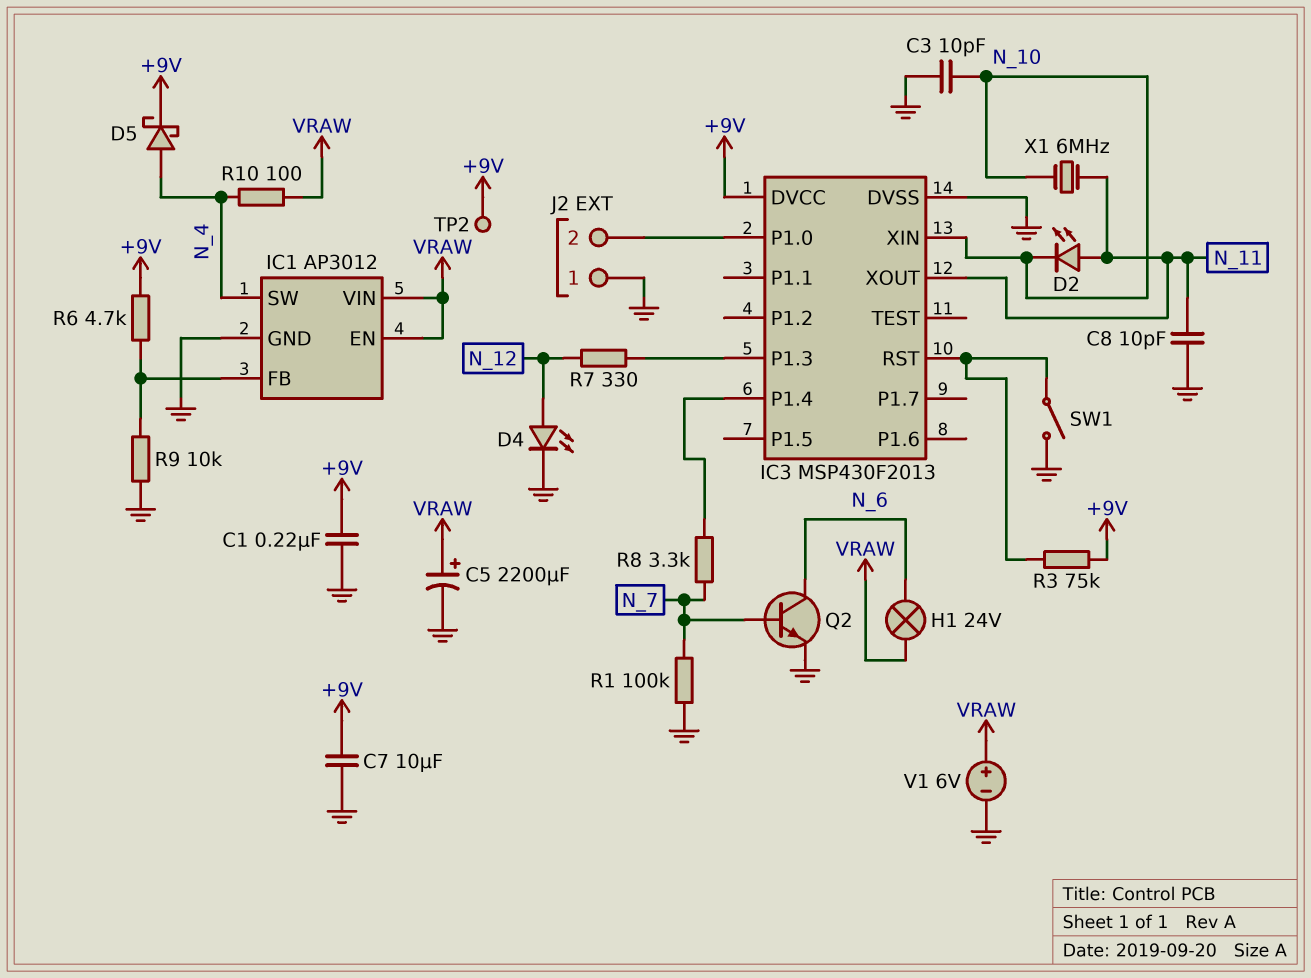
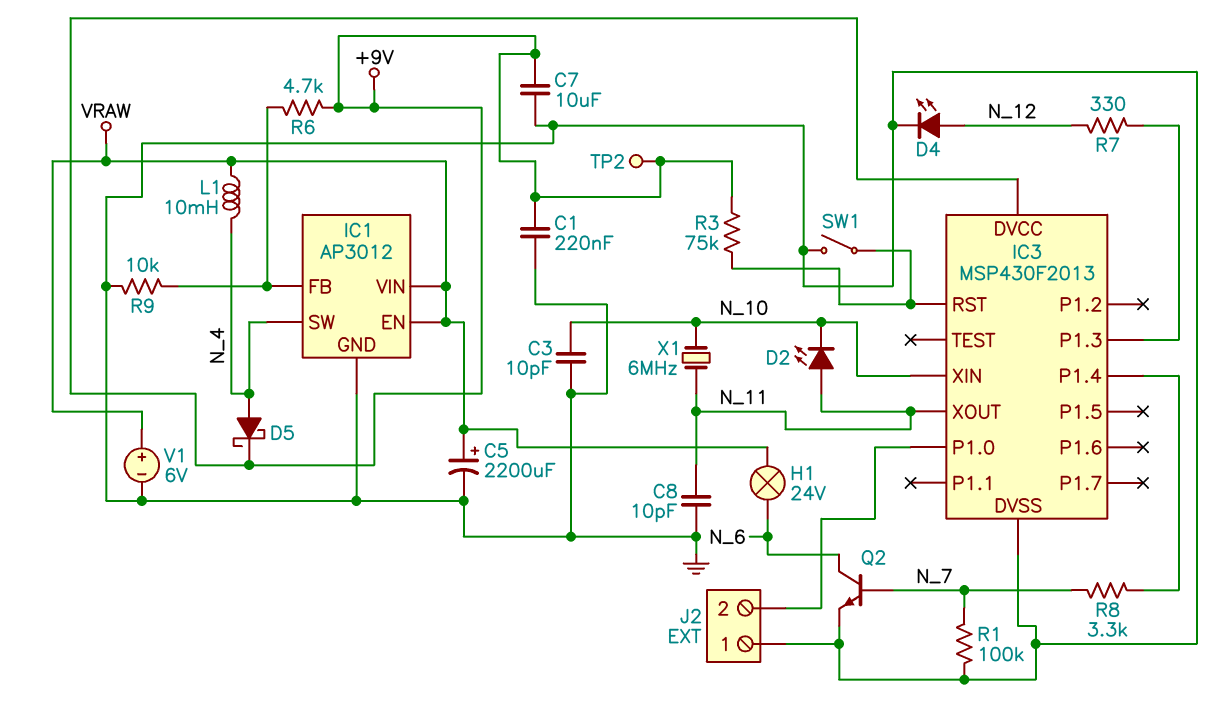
L1: none -> 10mH (N_4, VRAW)
R10: 100 (N_4, VRAW) -> none

